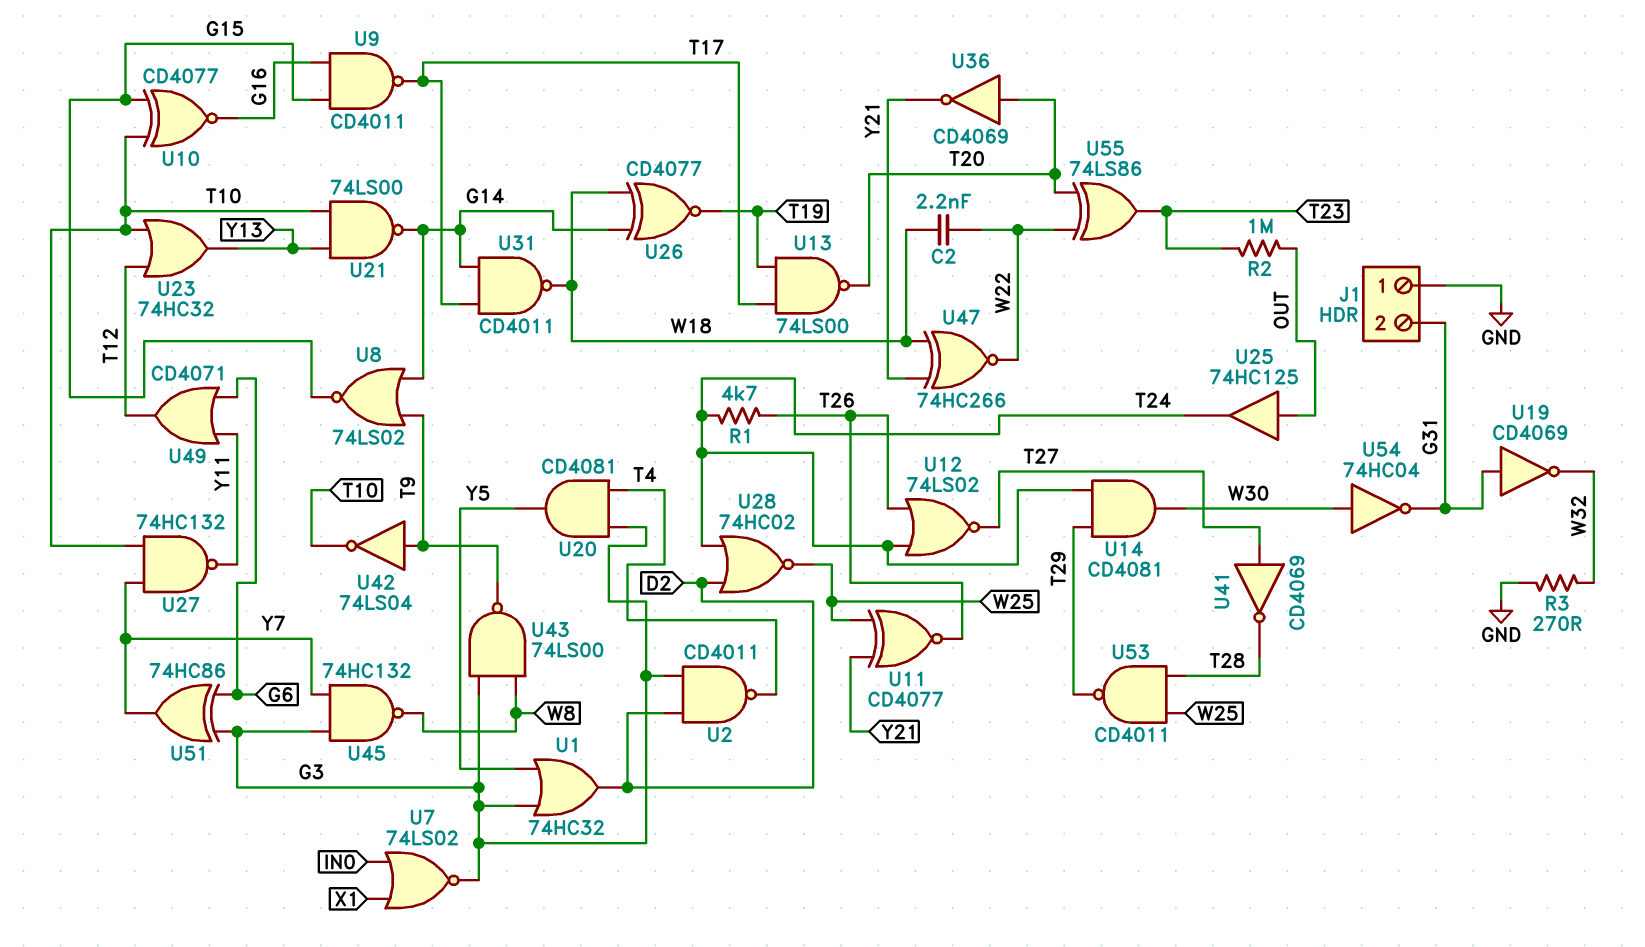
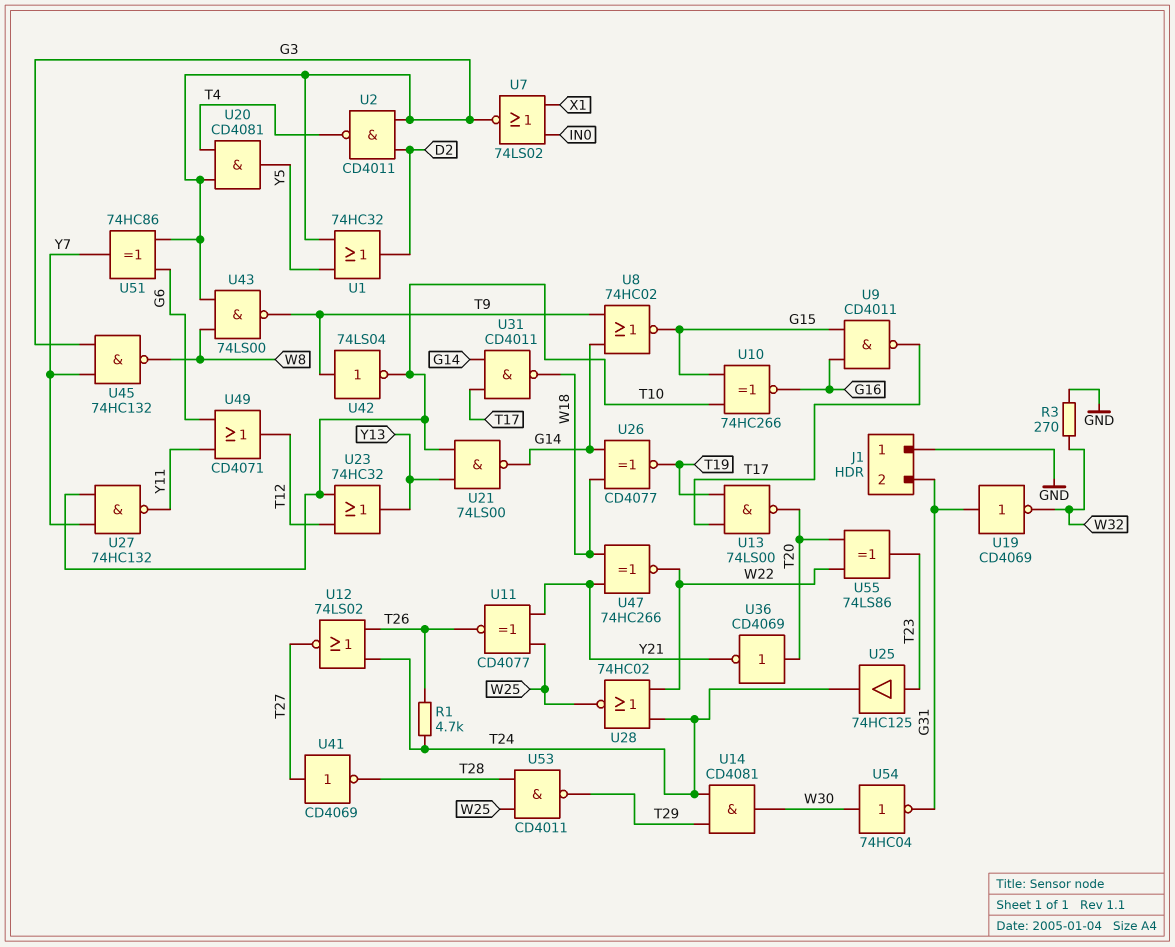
C2: 2.2nF (W18, W22) -> none
R2: 1M (OUT, T23) -> none
U8: NOR 74LS02 (in G14, in T9, out G15) -> NOR 74HC02 (in G14, in T9, out G15)
U10: XNOR CD4077 (in G15, in T10, out G16) -> XNOR 74HC266 (in G15, in T10, out G16)
U25: buffer 74HC125 (in OUT, out T24) -> buffer 74HC125 (in T23, out T24)
U28: NOR 74HC02 (in D2, in T24, out W25) -> NOR 74HC02 (in T24, in W22, out W25)

